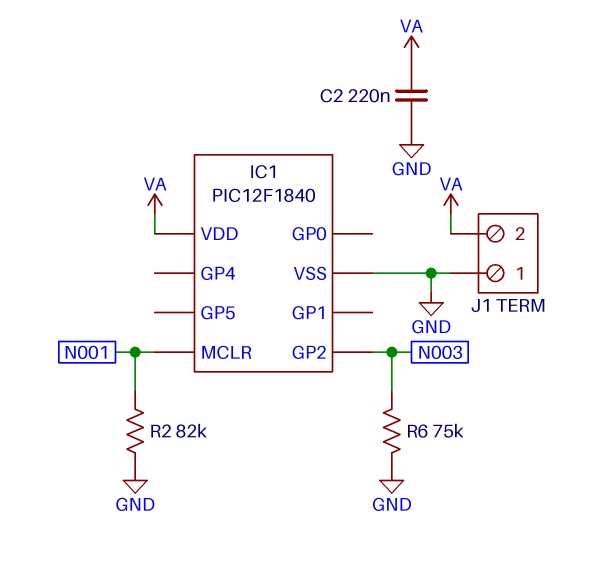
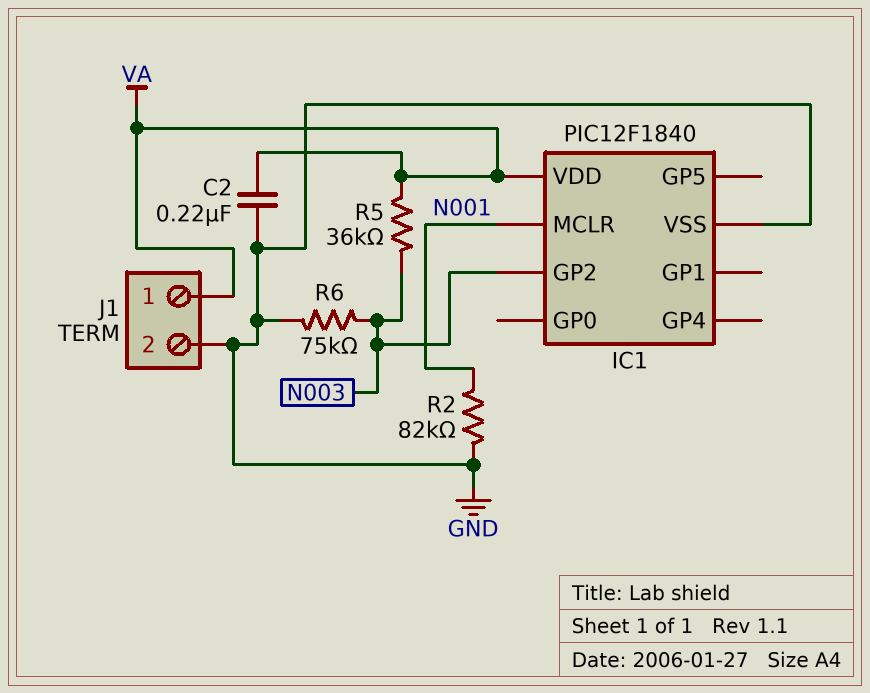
J1 pin 1: GND -> VA
J1 pin 2: VA -> GND
R5: none -> 36k (N003, VA)

